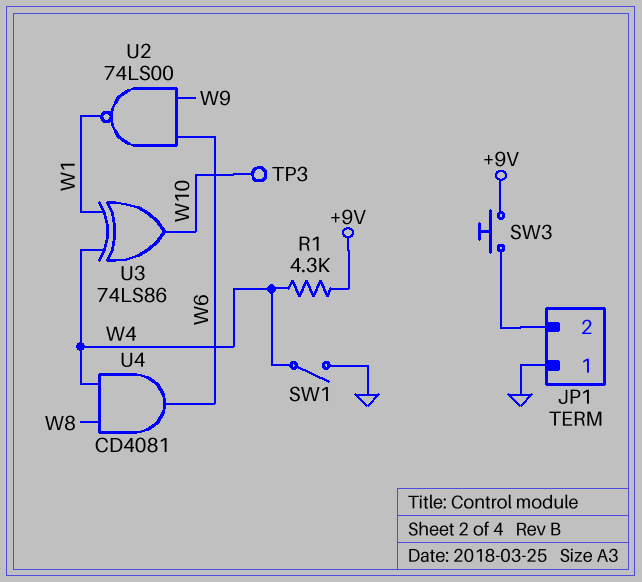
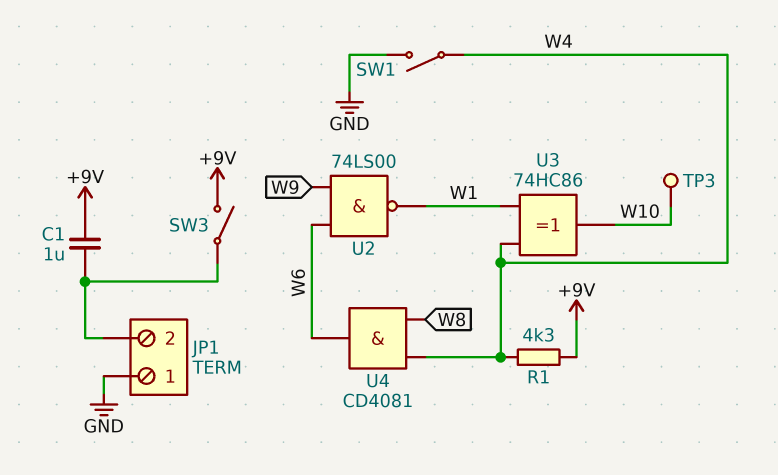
C1: none -> 1uF (+9V, JP1/2)
SW3: button (+9V, JP1/2) -> switch (+9V, JP1/2)
U3: XOR 74LS86 (in W1, in W4, out W10) -> XOR 74HC86 (in W1, in W4, out W10)

